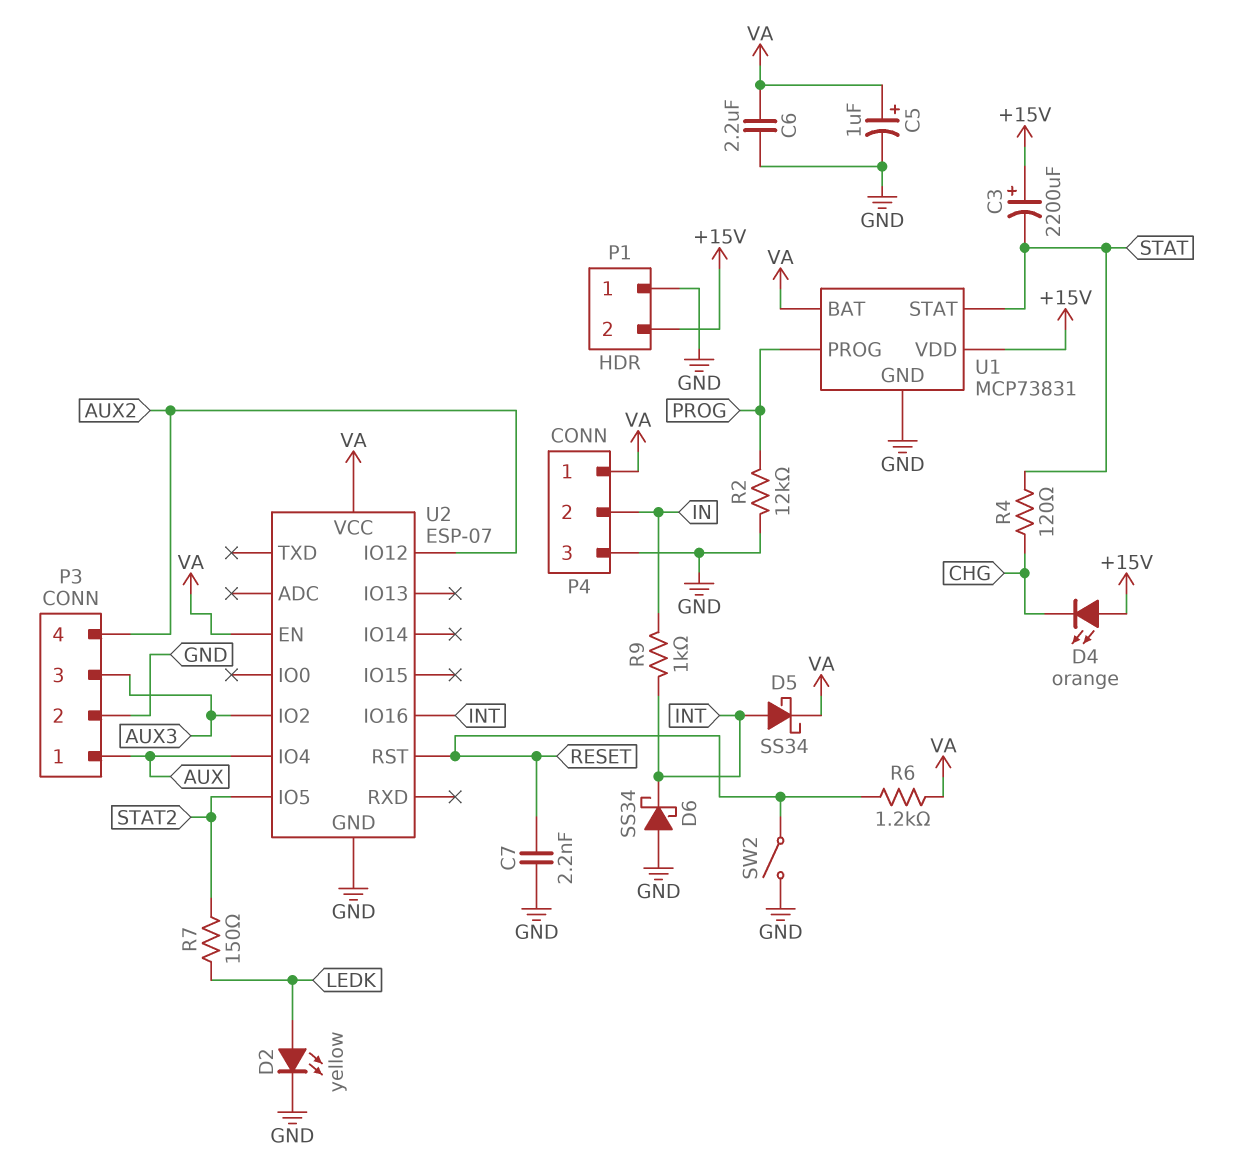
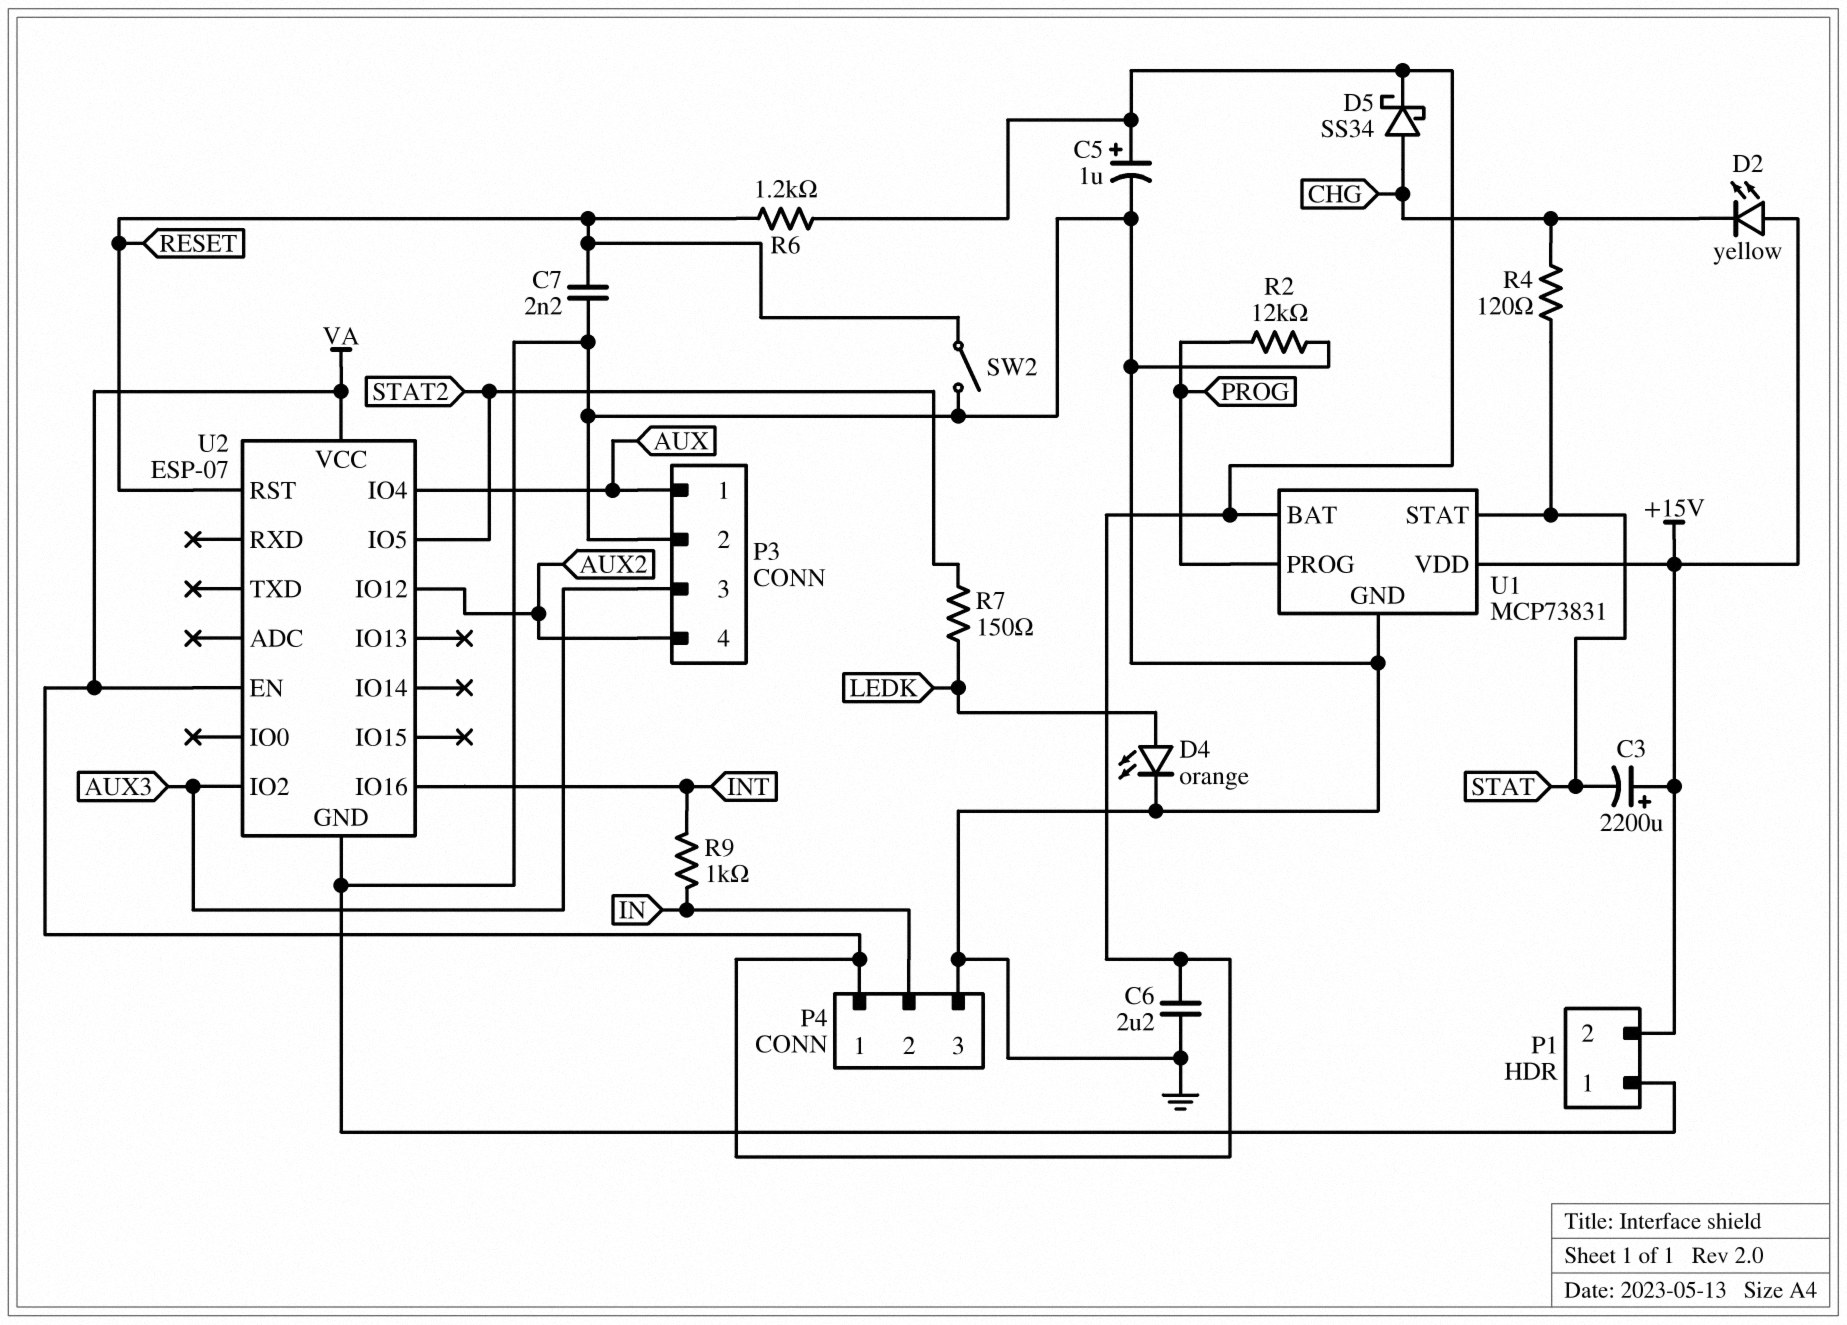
D2: LED yellow (A LEDK, K GND) -> LED yellow (A +15V, K CHG)
D4: LED orange (A +15V, K CHG) -> LED orange (A LEDK, K GND)
D5: schottky SS34 (A INT, K VA) -> schottky SS34 (A CHG, K VA)
D6: schottky SS34 (A GND, K INT) -> none

